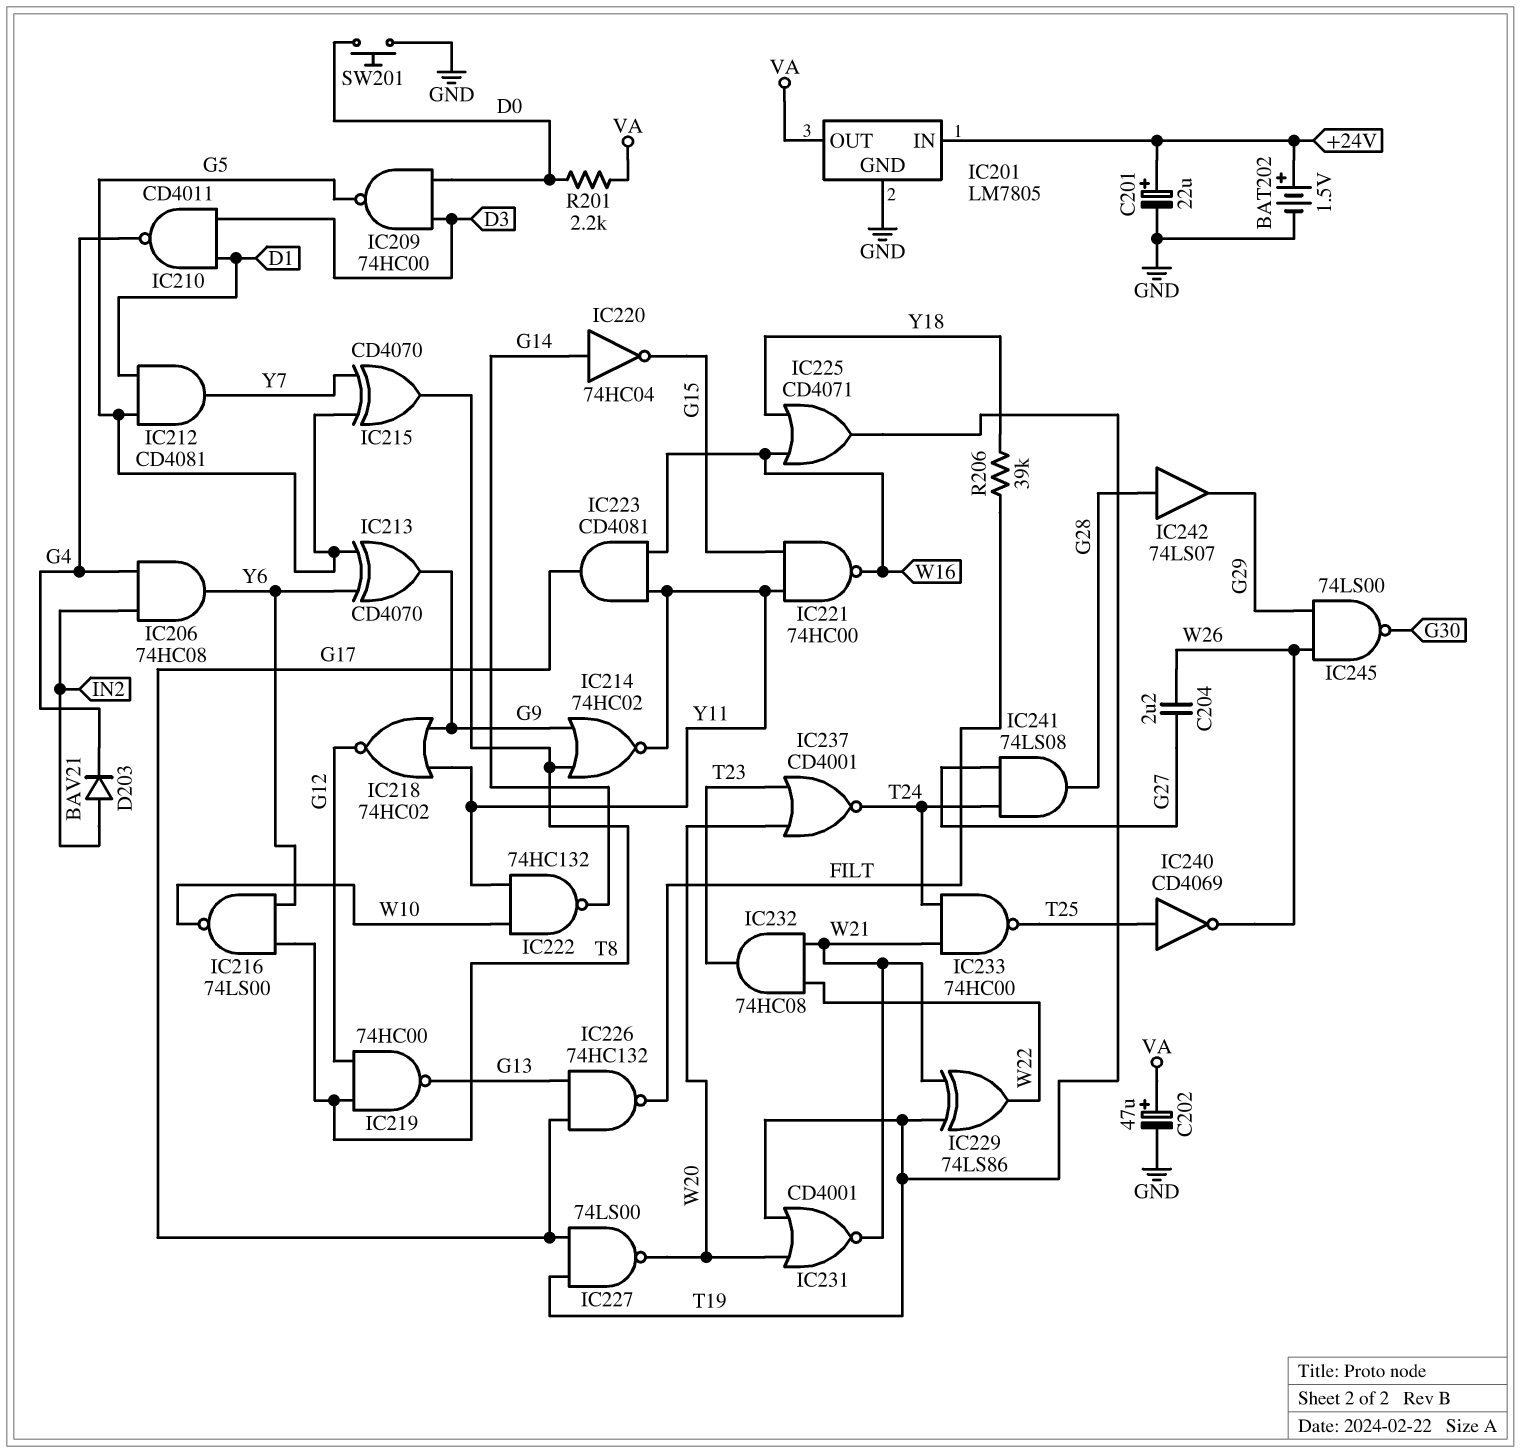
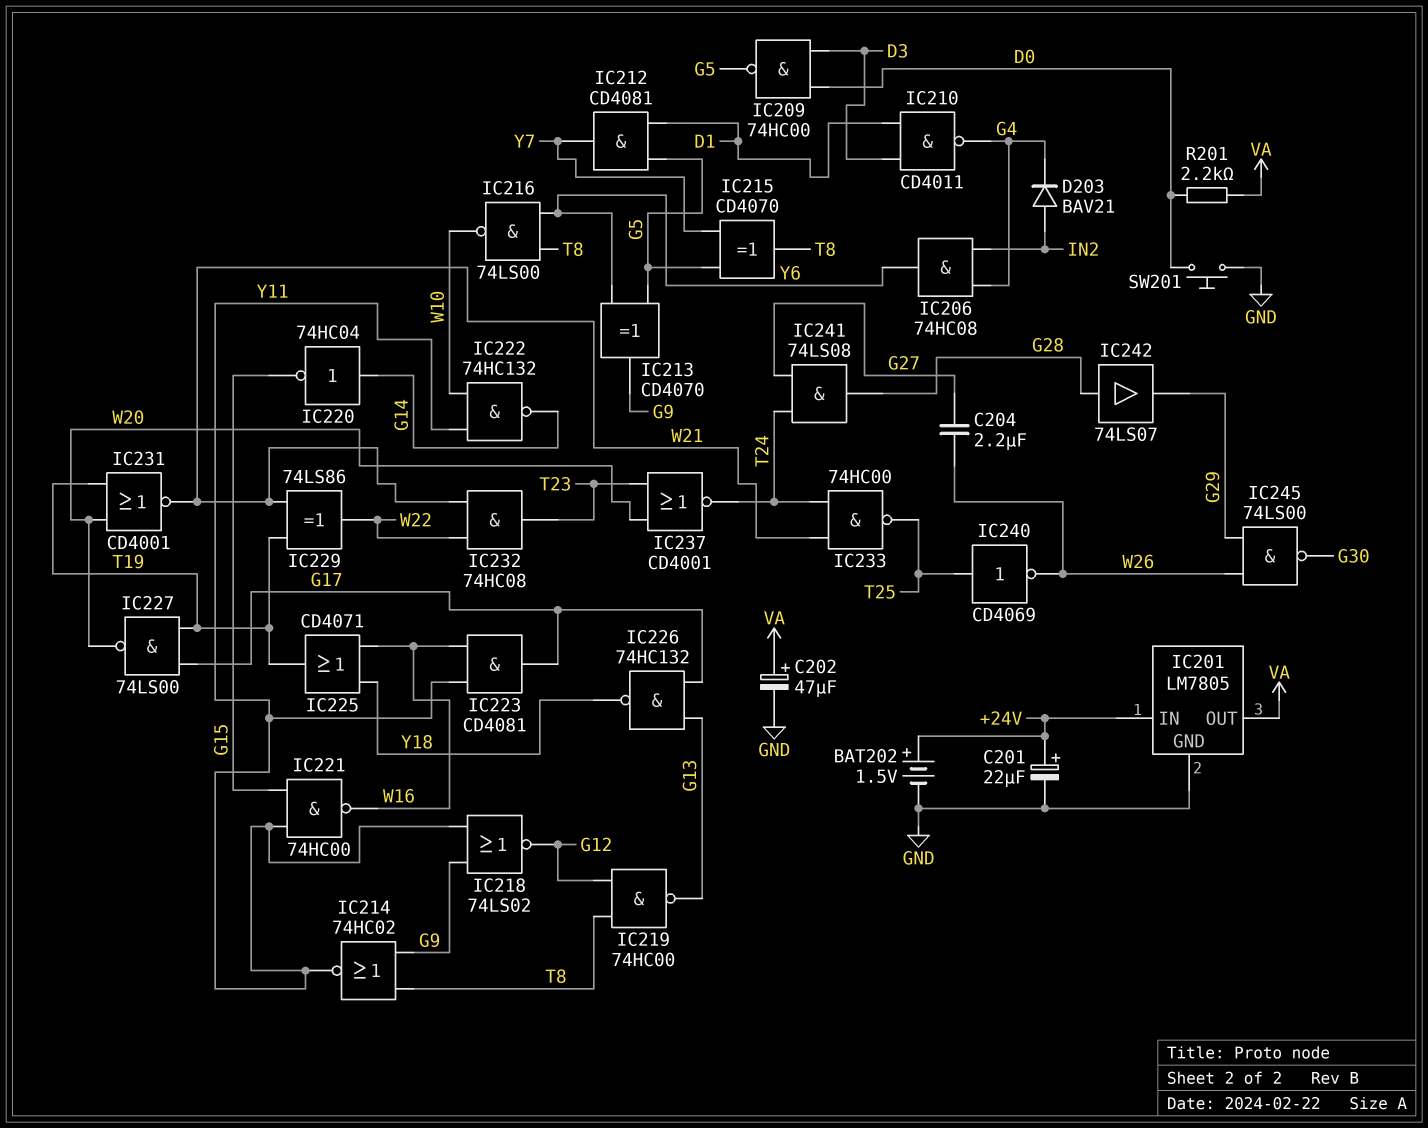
IC218: NOR 74HC02 (in G9, in Y11, out G12) -> NOR 74LS02 (in G9, in Y11, out G12)
IC226: NAND 74HC132 (in G13, in G17, out FILT) -> NAND 74HC132 (in G13, in G17, out Y18)
R206: 39k (FILT, Y18) -> none

